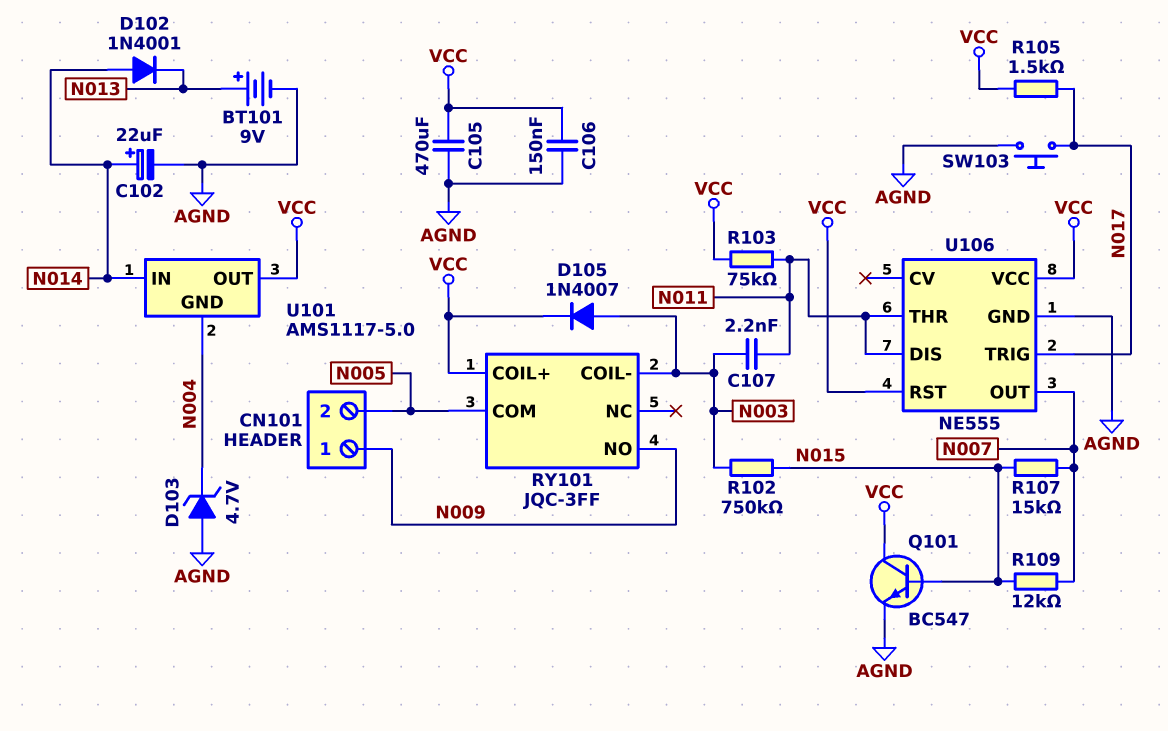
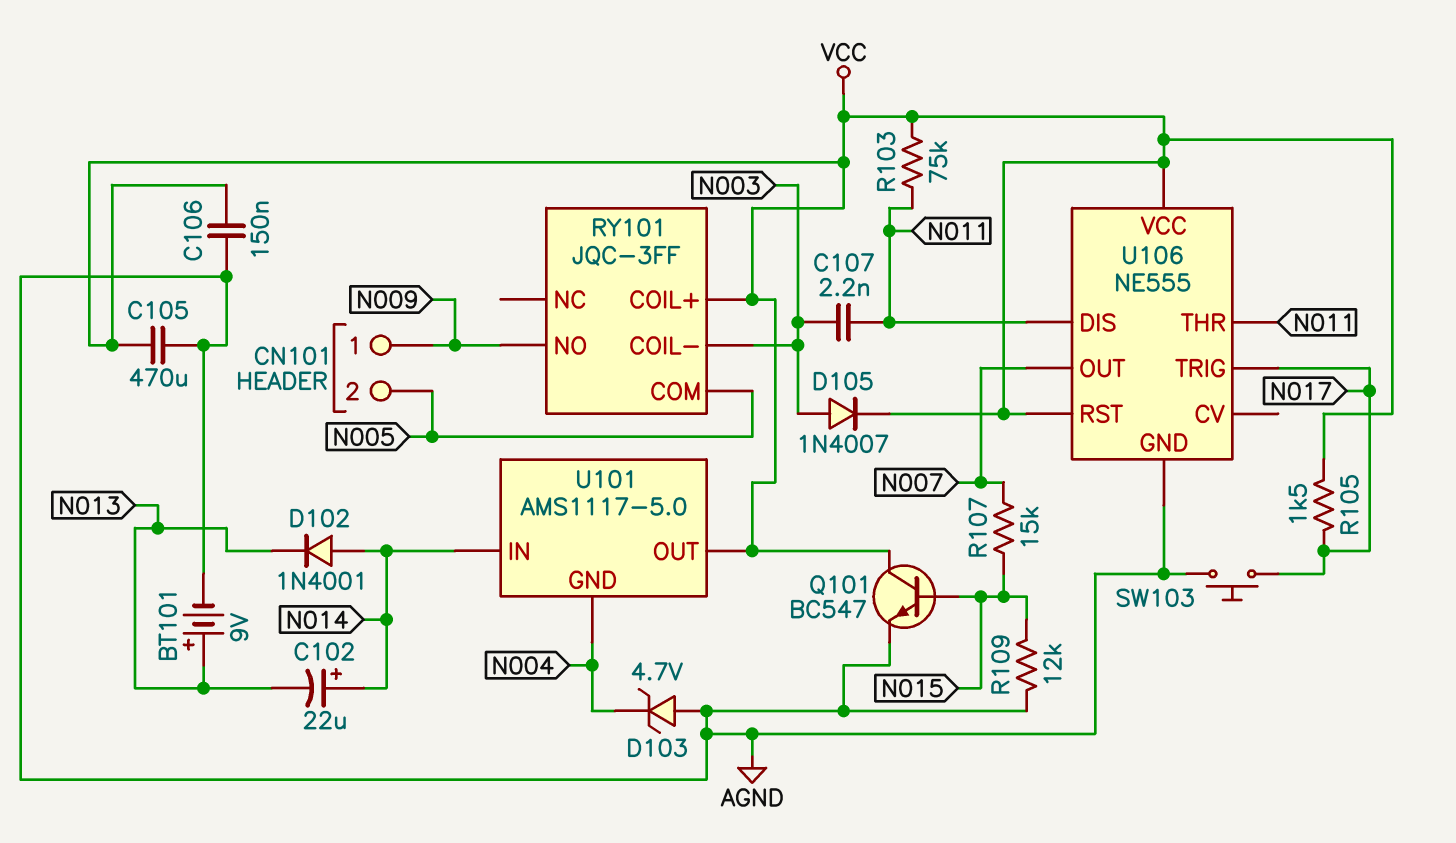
C102: 22uF (plus N014, minus AGND) -> 22uF (plus N014, minus N013)
R102: 750k (N003, N015) -> none
R109: 12k (N007, N015) -> 12k (AGND, N015)

